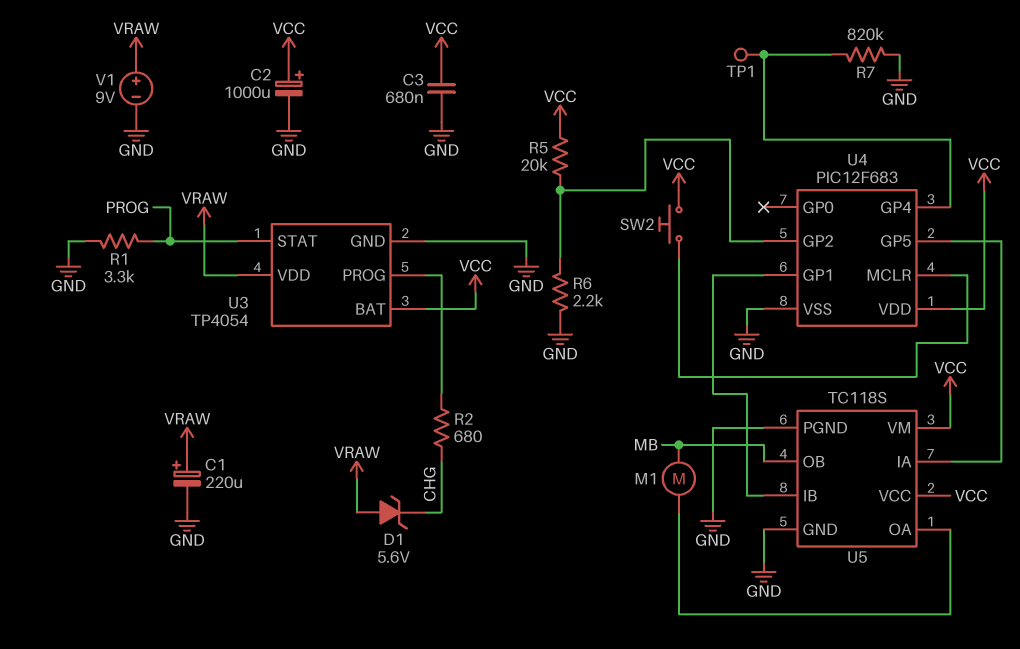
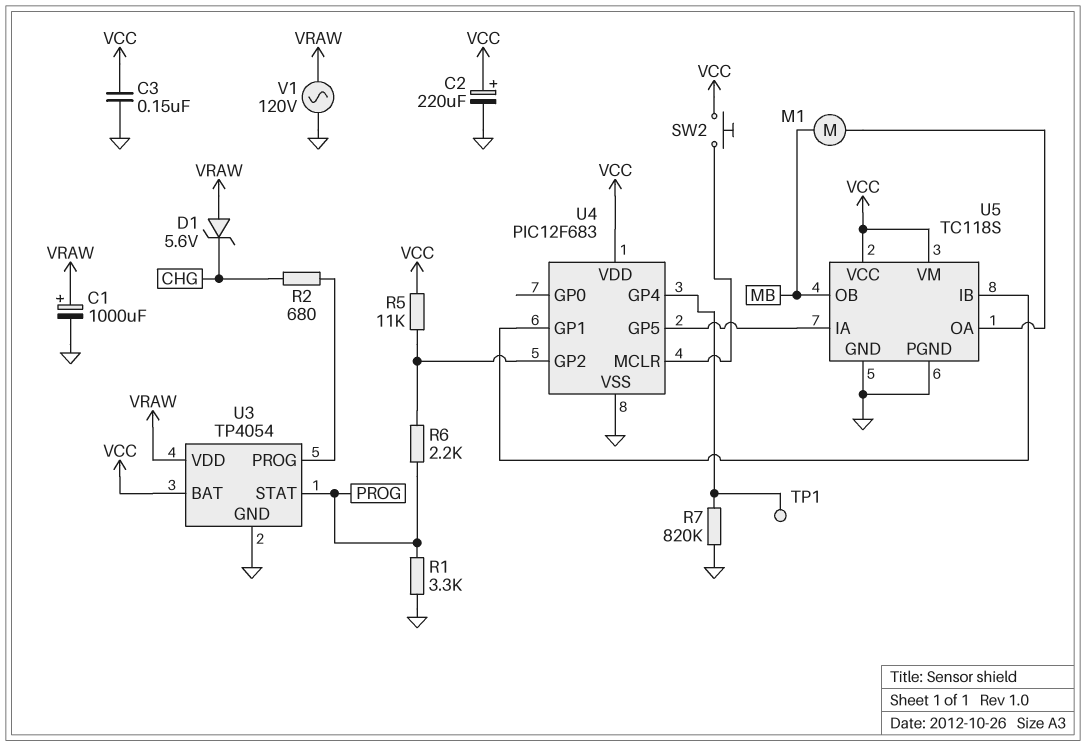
C1: 220uF (plus VRAW, minus GND) -> 1000uF (plus VRAW, minus GND)
C2: 1000uF (plus VCC, minus GND) -> 220uF (plus VCC, minus GND)
C3: 680nF (GND, VCC) -> 150nF (GND, VCC)
R5: 20k (U4/GP2, VCC) -> 11k (U4/GP2, VCC)
R6: 2.2k (GND, U4/GP2) -> 2.2k (PROG, U4/GP2)
V1: 9V (plus VRAW, minus GND) -> AC 120V (GND, VRAW)

